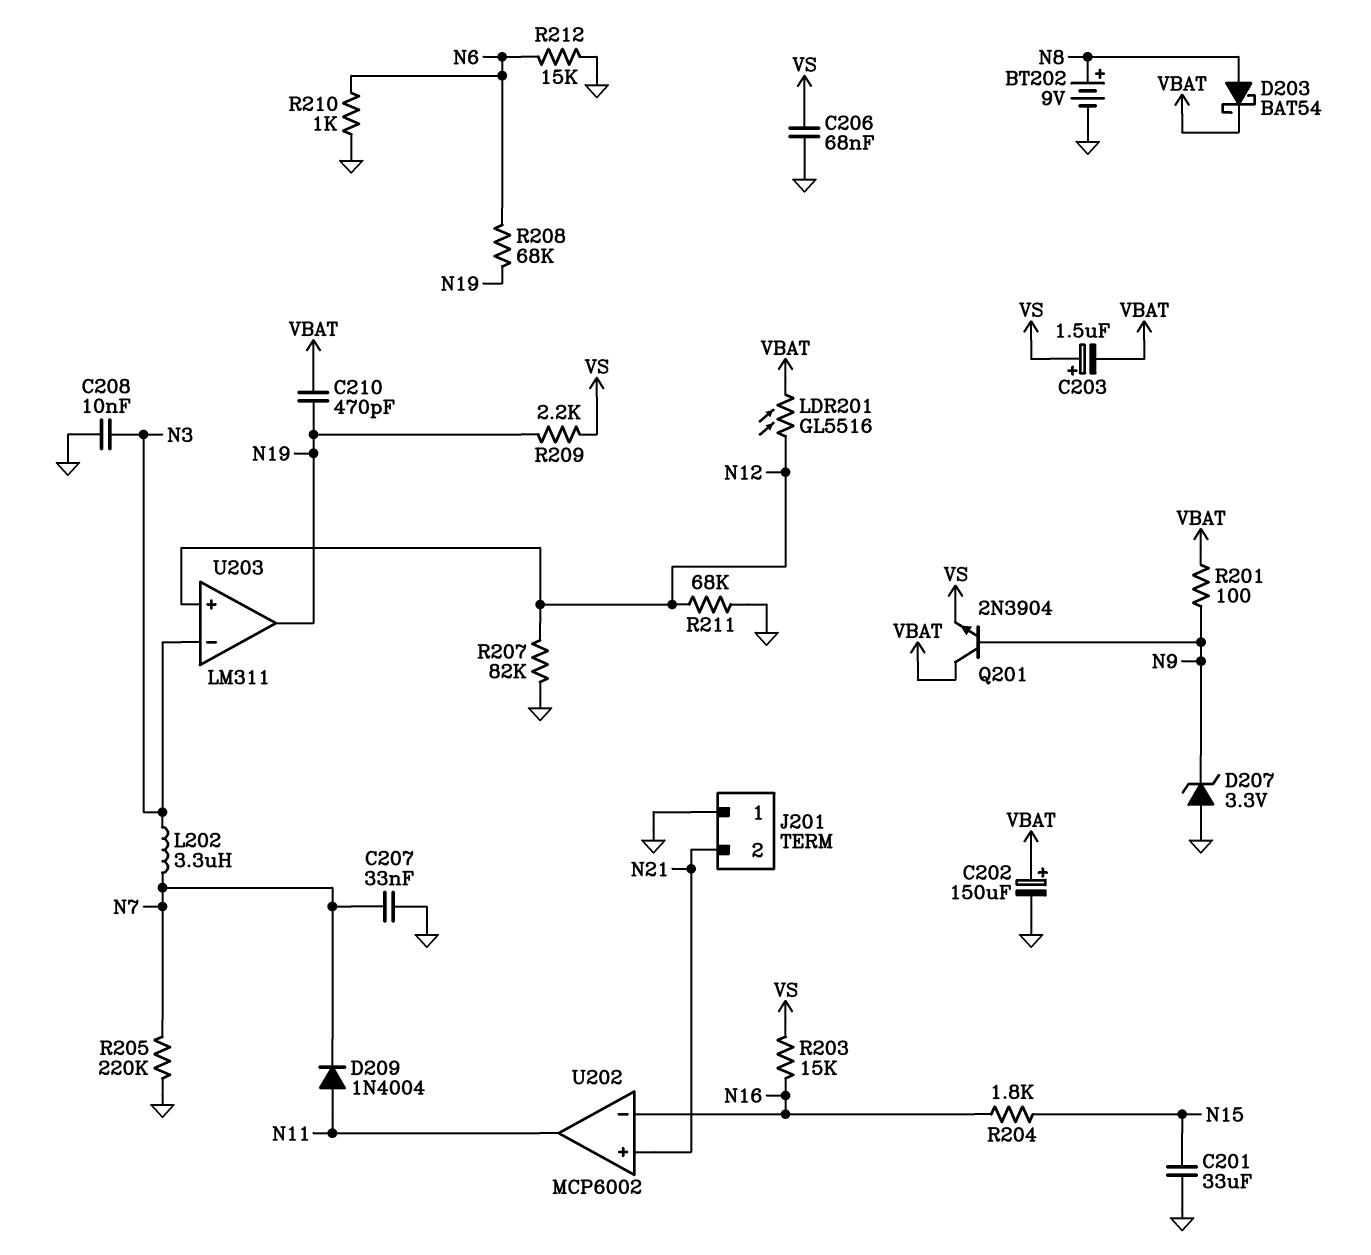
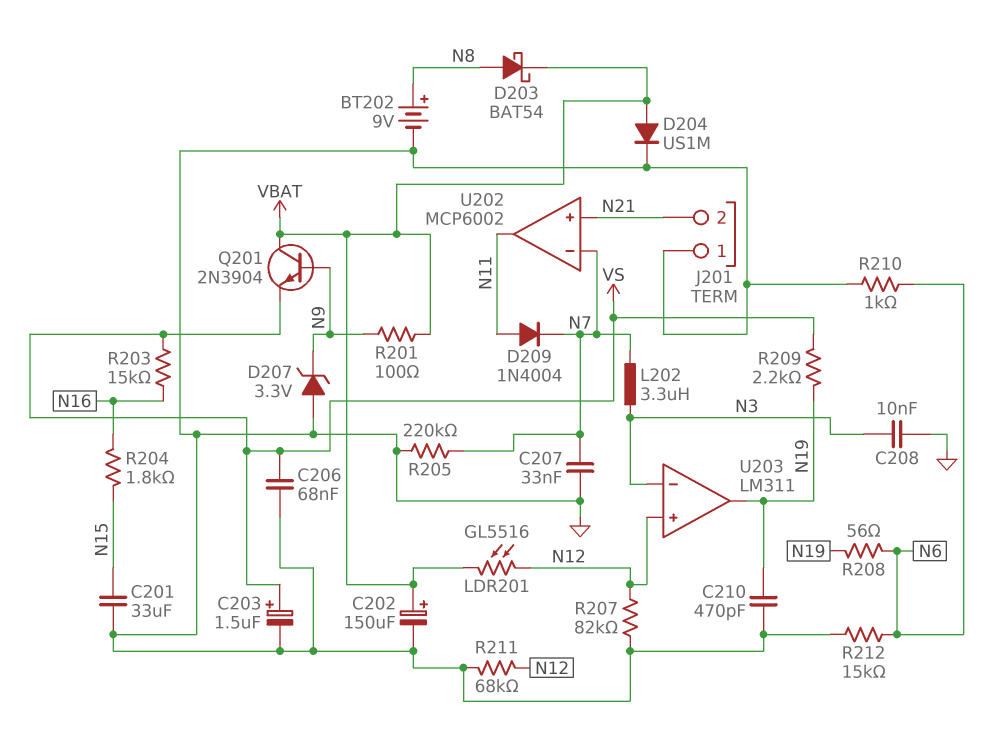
C203: 1.5uF (plus VS, minus VBAT) -> 1.5uF (plus VS, minus GND)
C210: 470pF (N19, VBAT) -> 470pF (GND, N19)
D204: none -> diode US1M (A VBAT, K GND)
R208: 68k (N6, N19) -> 56 (N6, N19)
U202 pin in-: N16 -> N7

